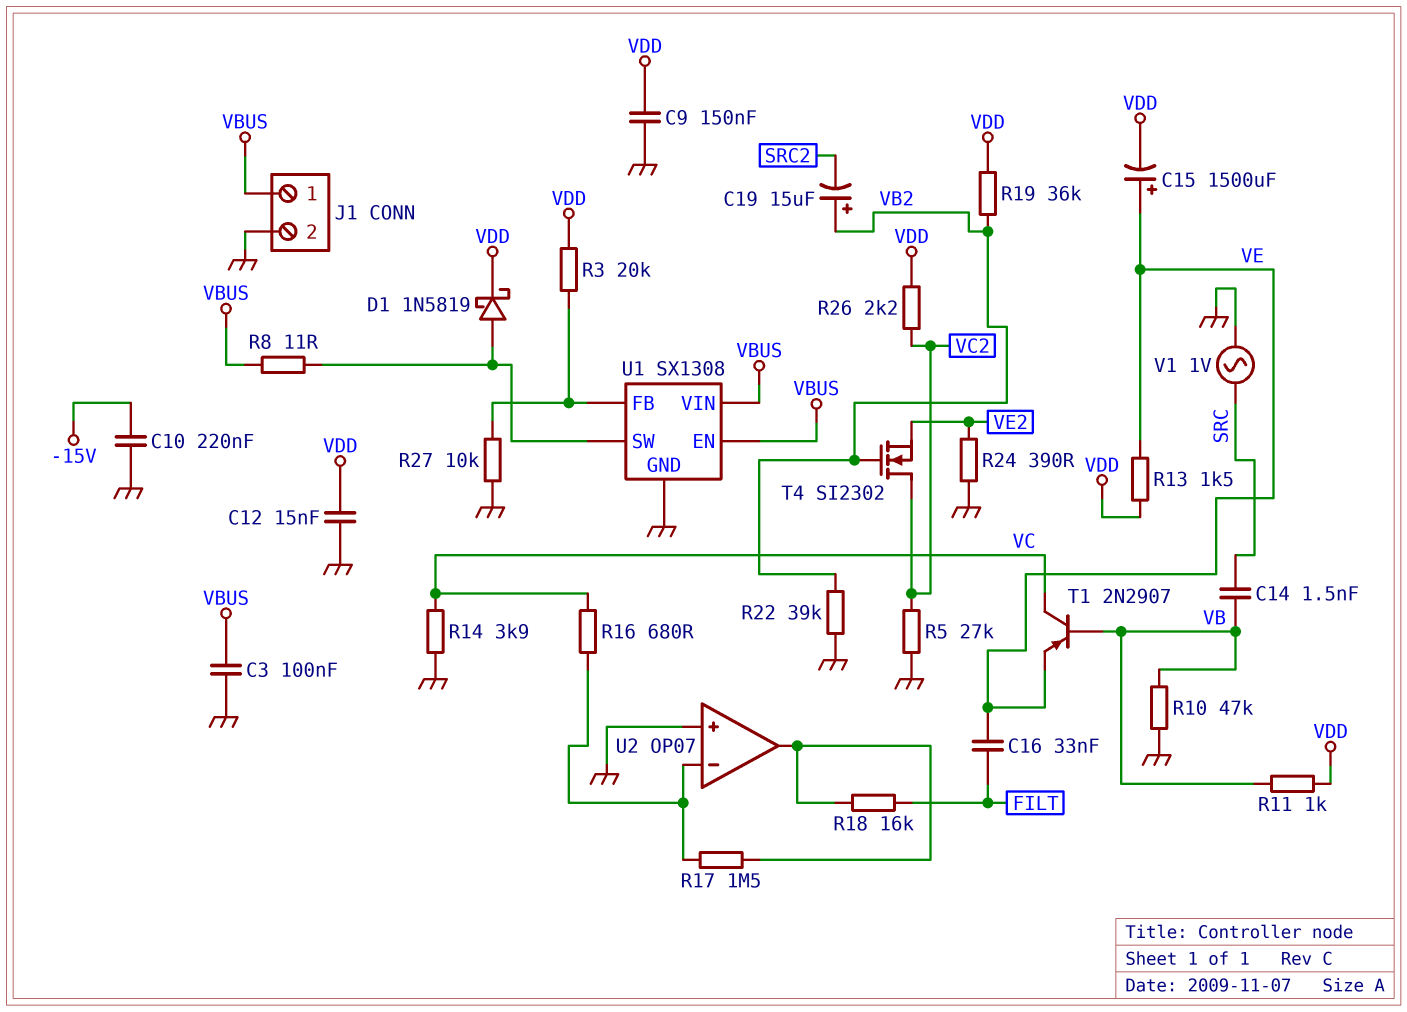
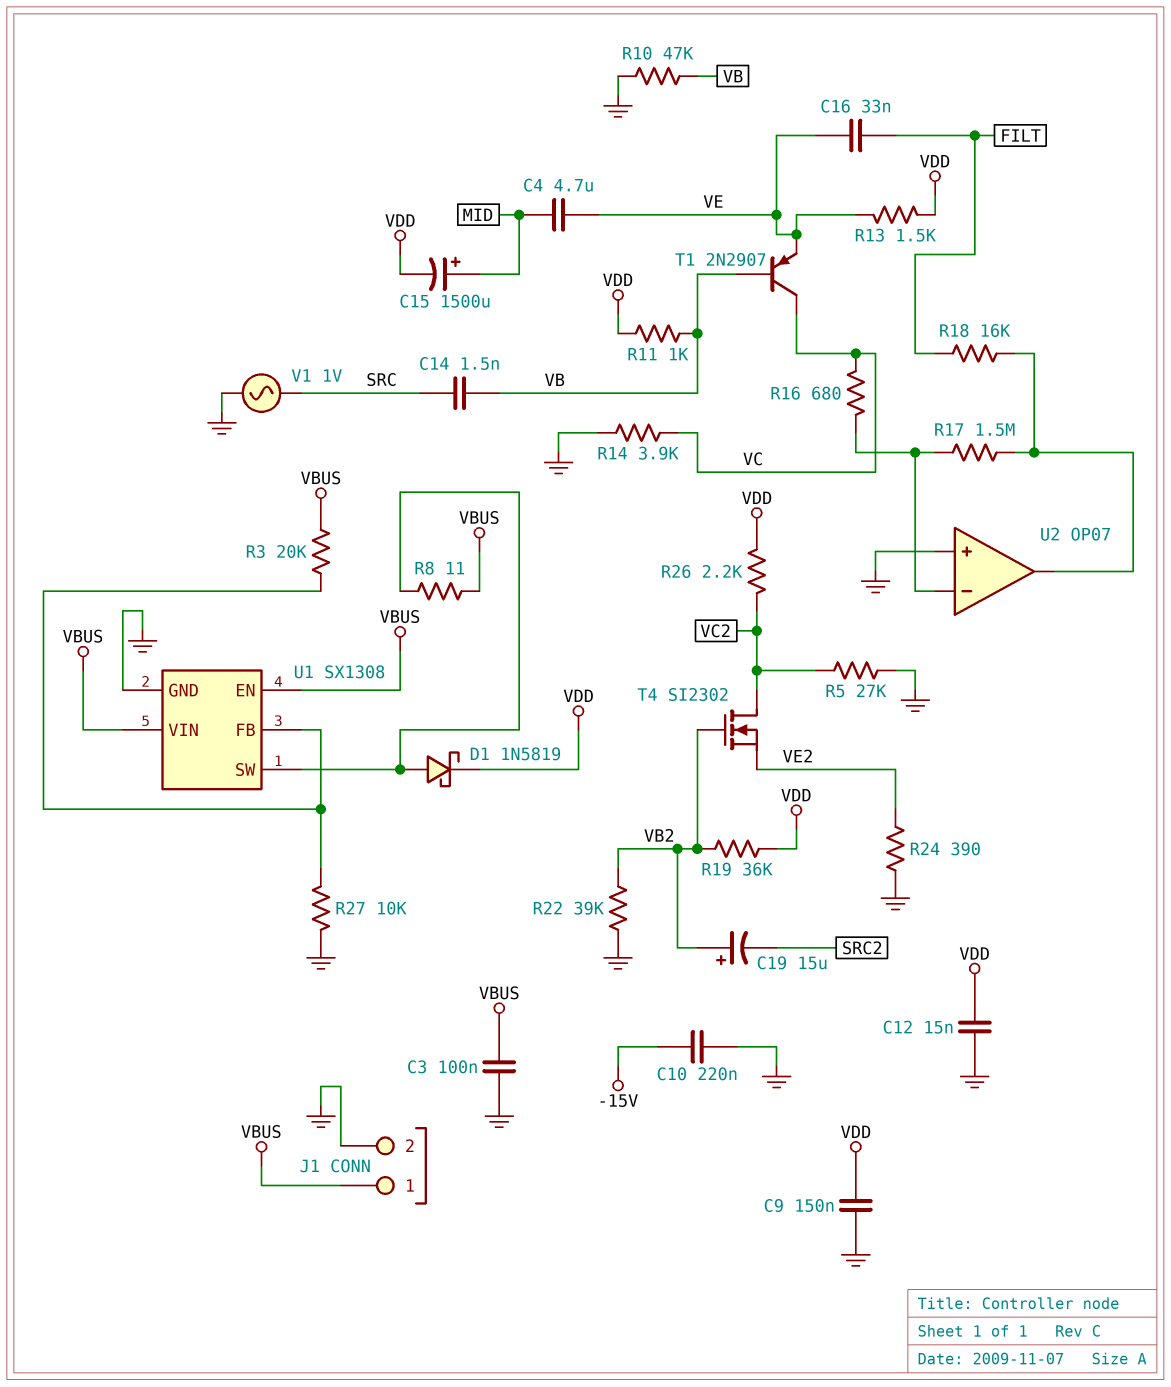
C4: none -> 4.7uF (MID, VE)
C15: 1500uF (plus VE, minus VDD) -> 1500uF (plus MID, minus VDD)
R3: 20k (U1/FB, VDD) -> 20k (U1/FB, VBUS)

